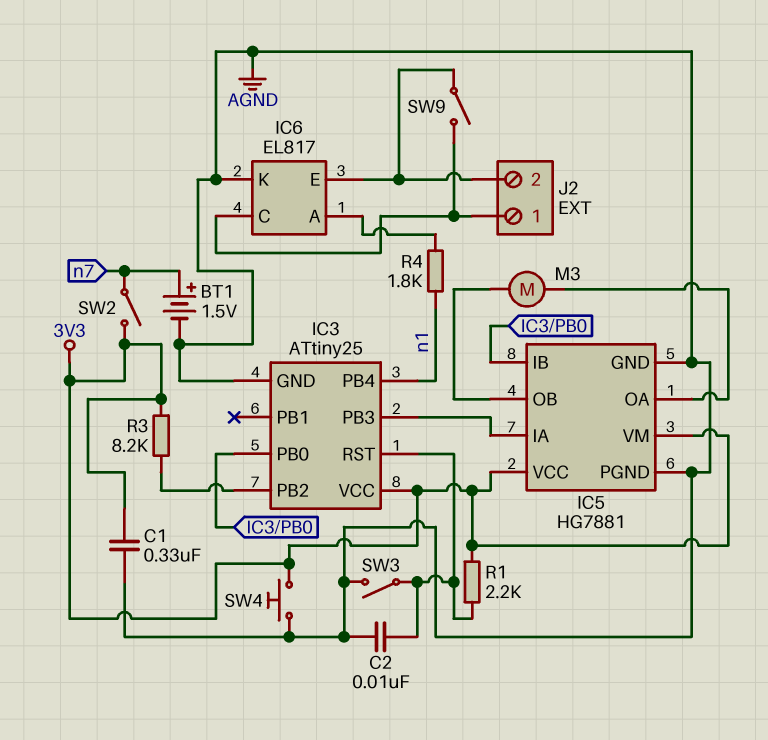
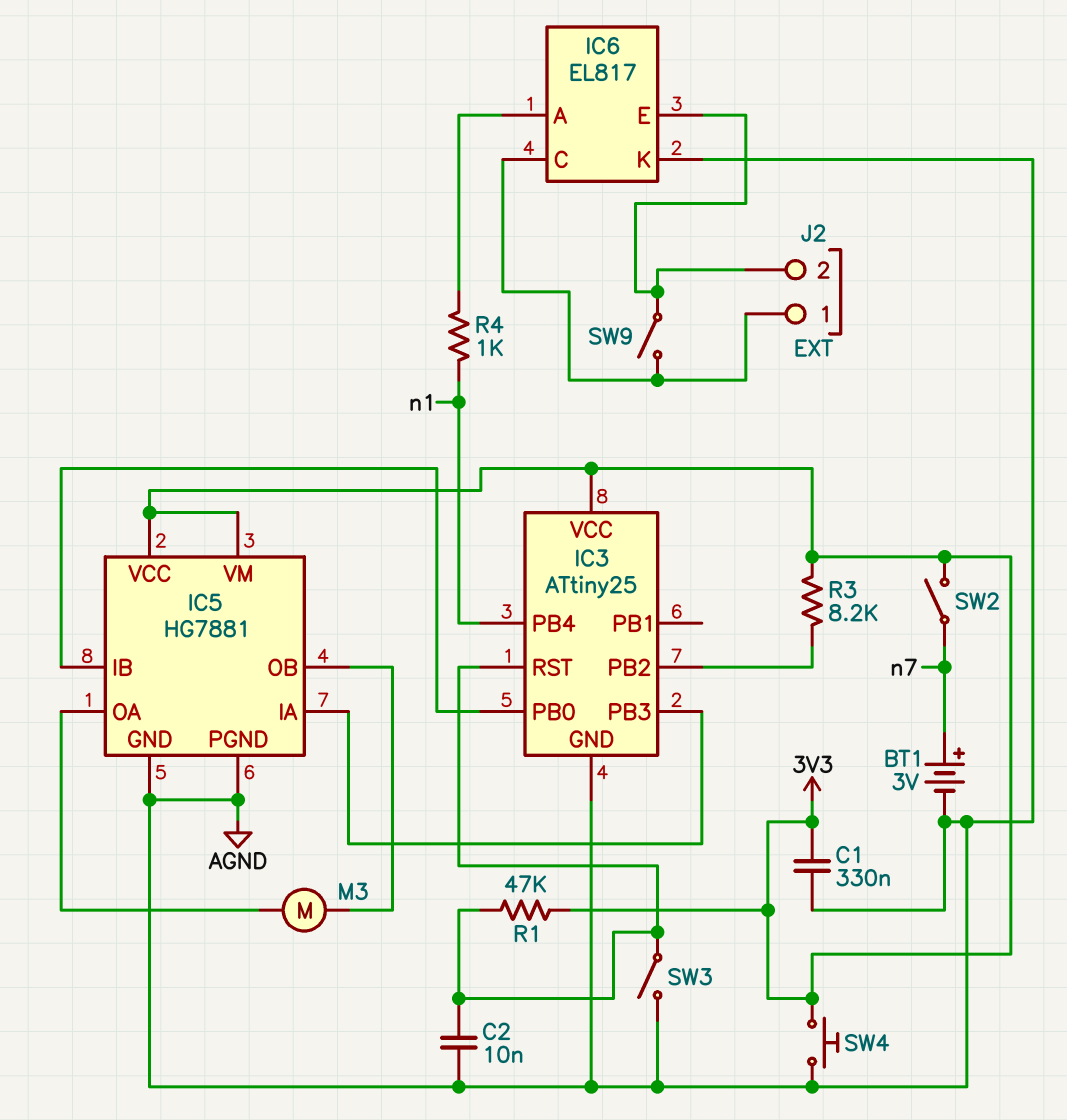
BT1: 1.5V (plus n7, minus AGND) -> 3V (plus n7, minus AGND)
R1: 2.2k (3V3, IC3/RST) -> 47k (3V3, IC3/RST)
R4: 1.8k (IC6/A, n1) -> 1k (IC6/A, n1)

